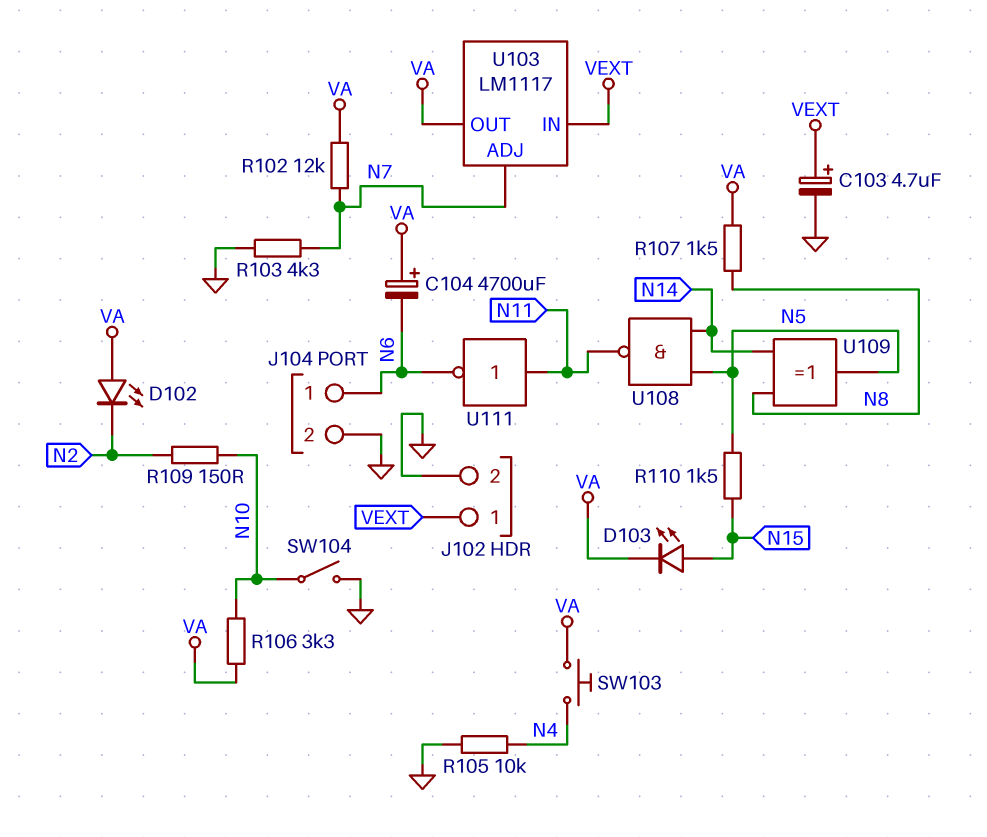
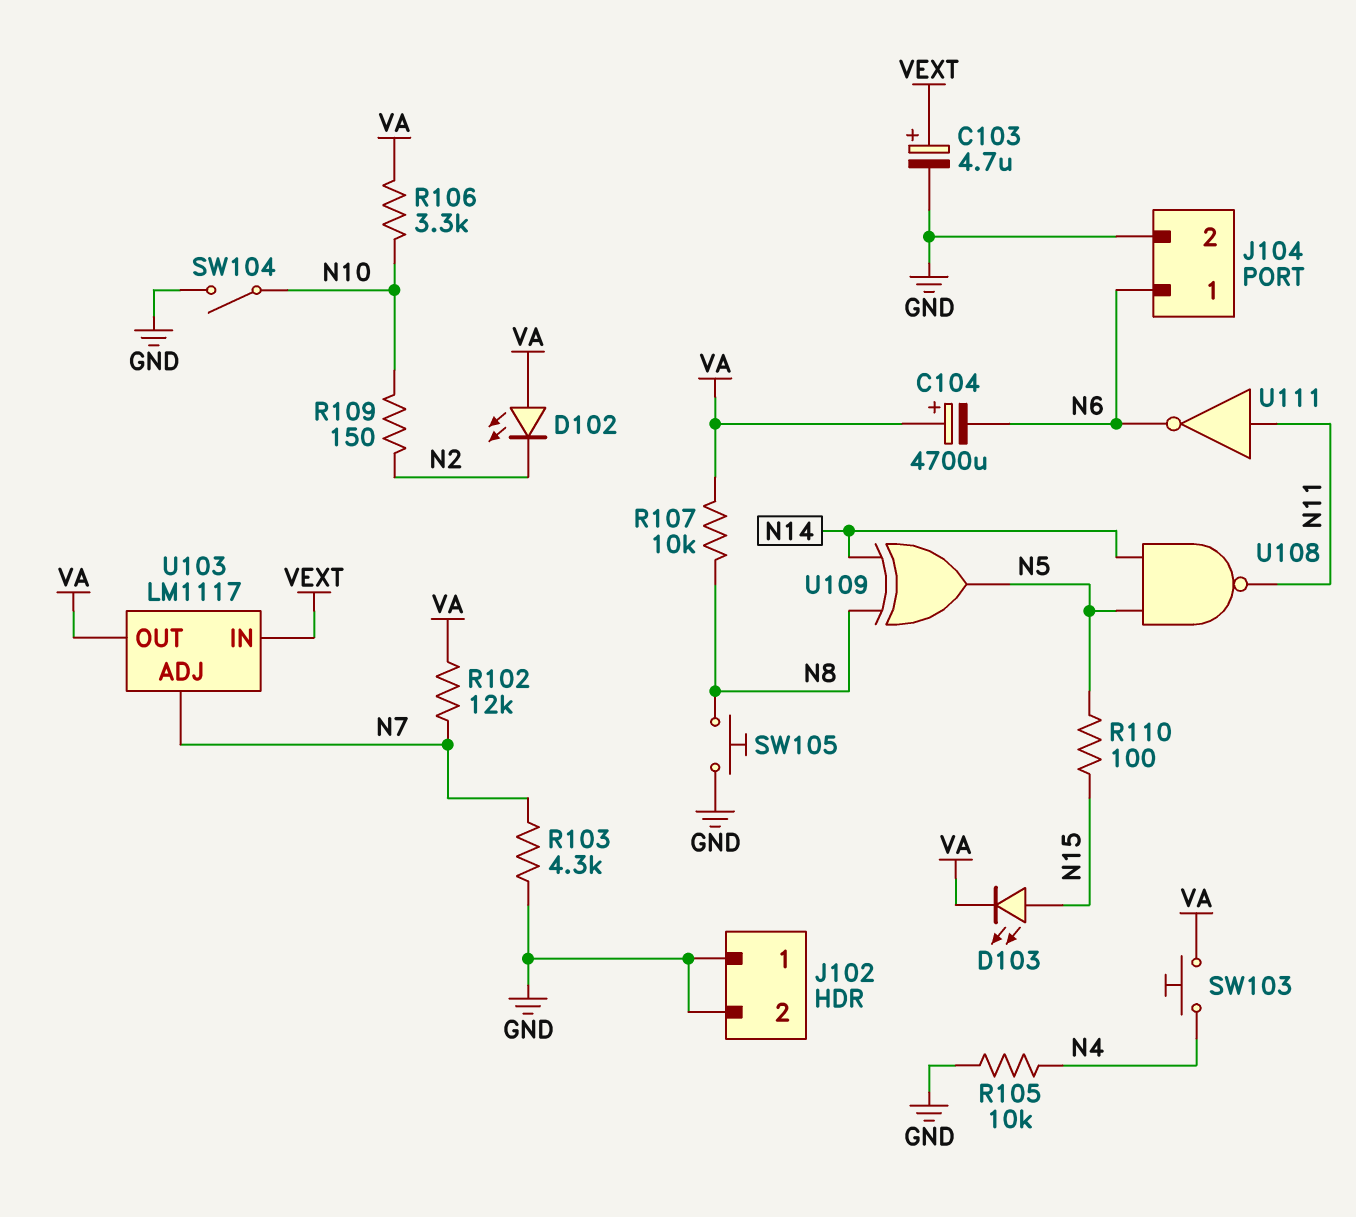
J102 pin 1: VEXT -> GND
R107: 1.5k (N8, VA) -> 10k (N8, VA)
R110: 1.5k (N5, N15) -> 100 (N5, N15)
SW105: none -> button (GND, N8)

